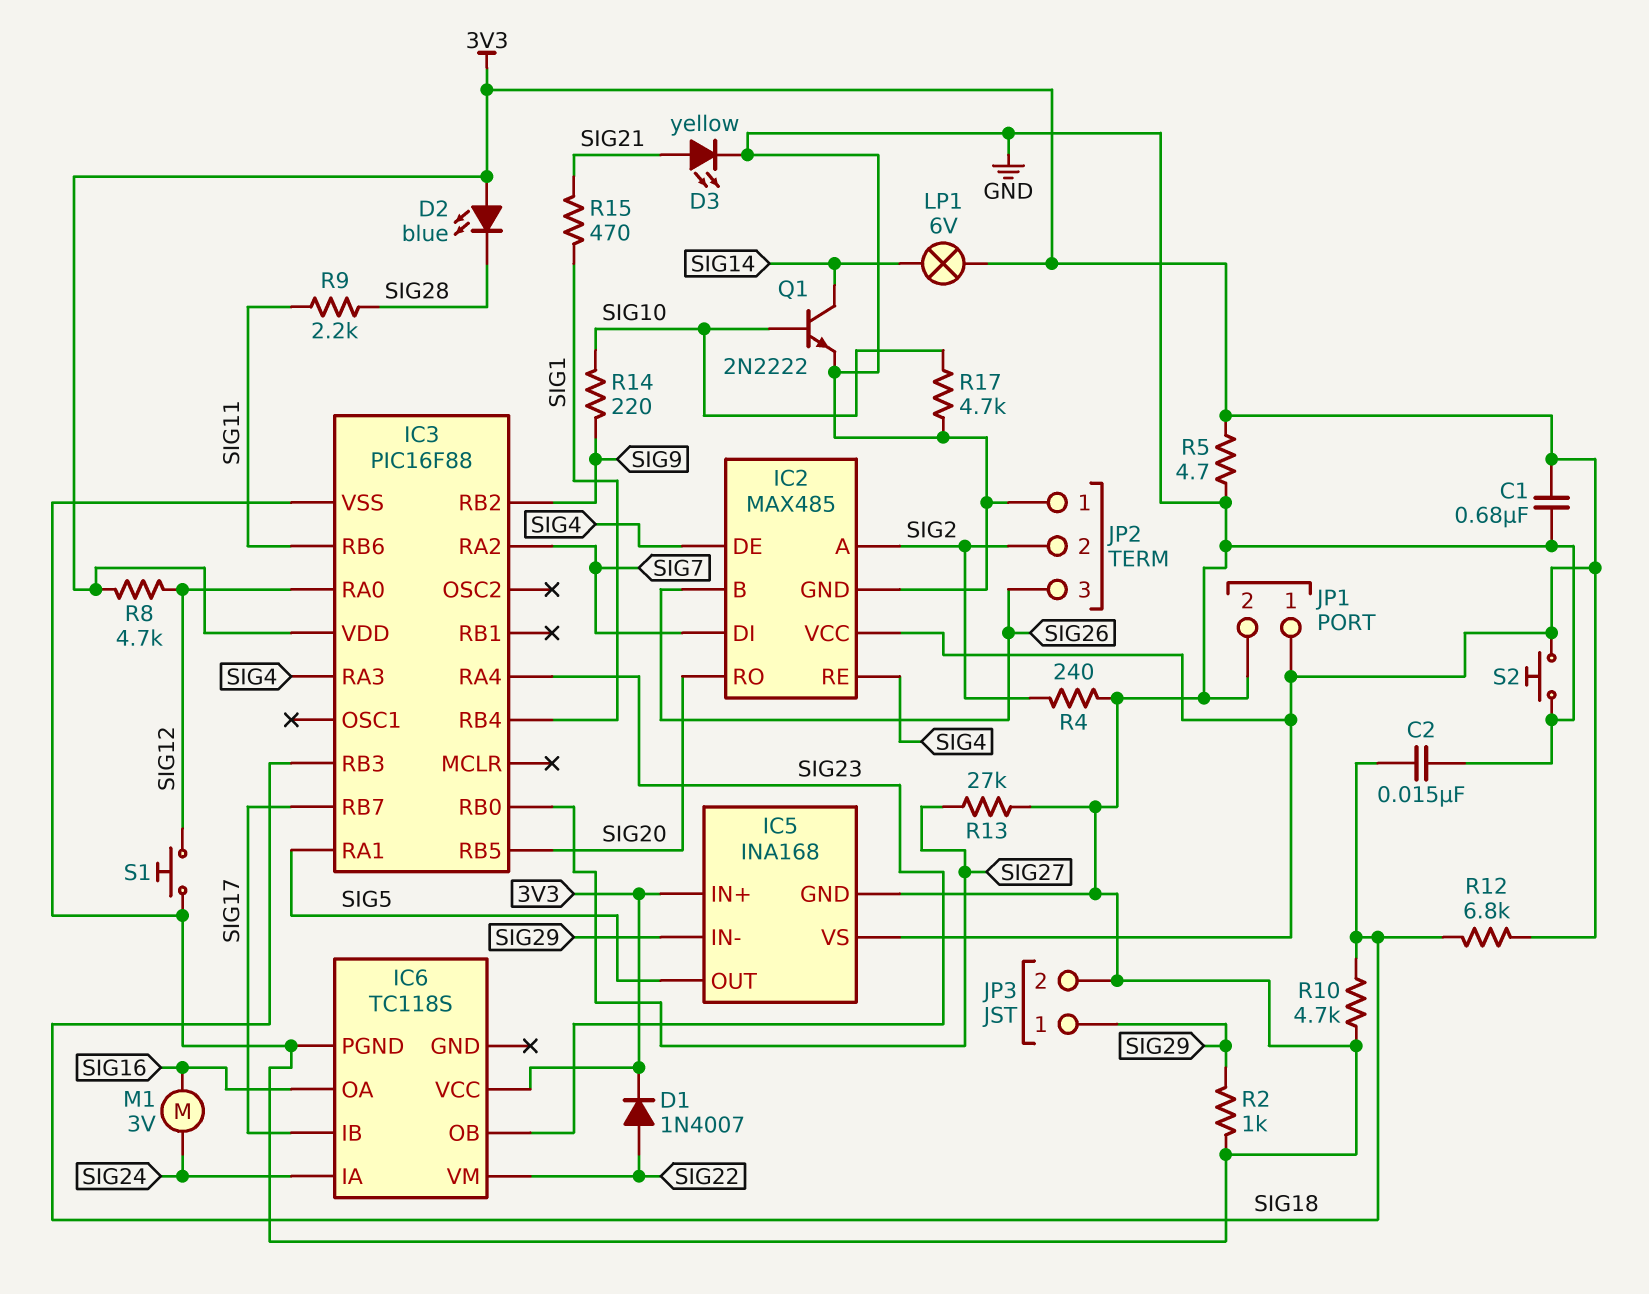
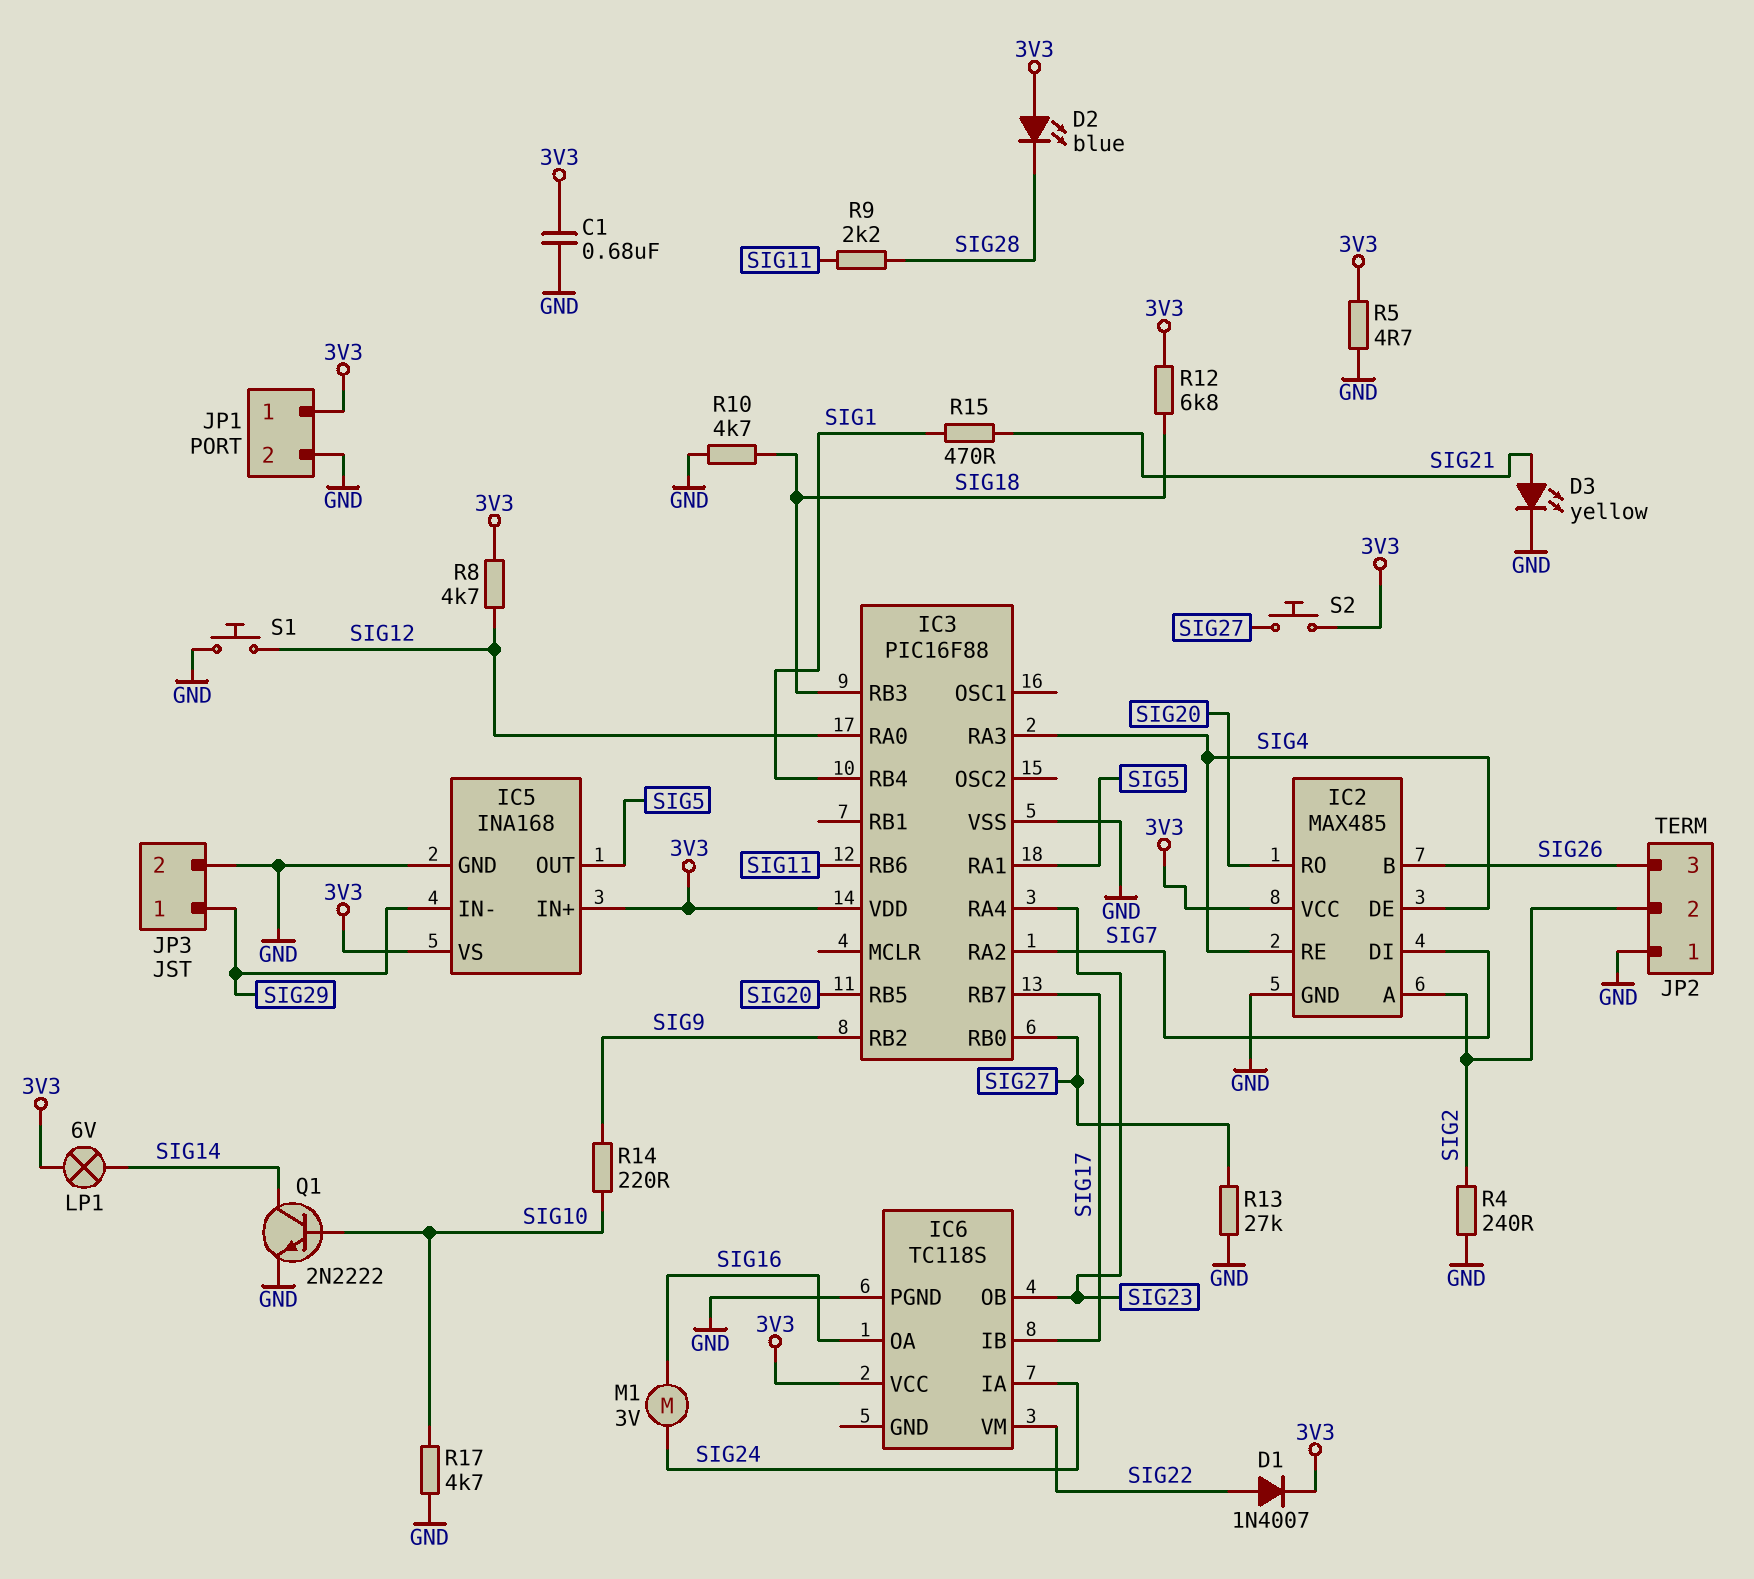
C2: 15nF (GND, SIG18) -> none
R2: 1k (GND, SIG29) -> none
S2: button (3V3, GND) -> button (3V3, SIG27)

